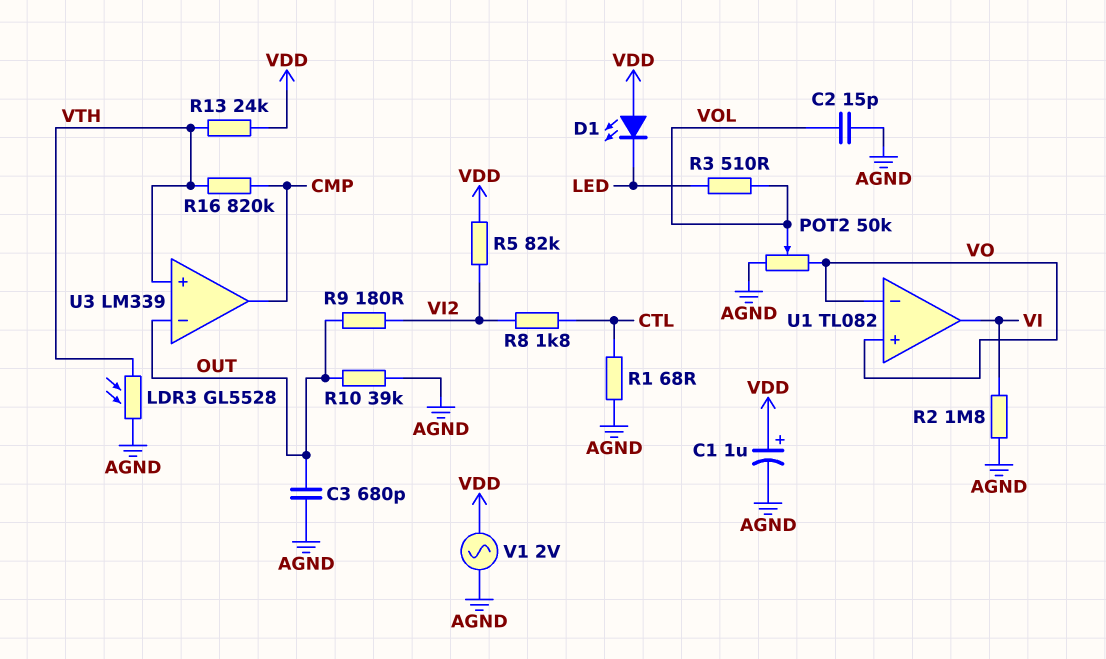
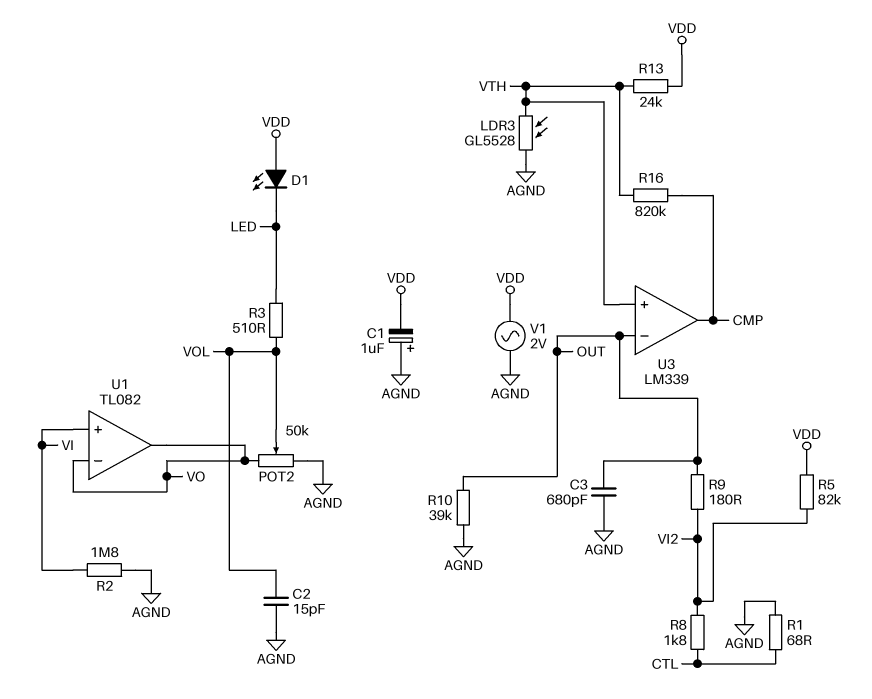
C1: 1uF (plus VDD, minus AGND) -> 1uF (plus AGND, minus VDD)
U1 pin in+: VO -> VI
U1 pin out: VI -> VO

